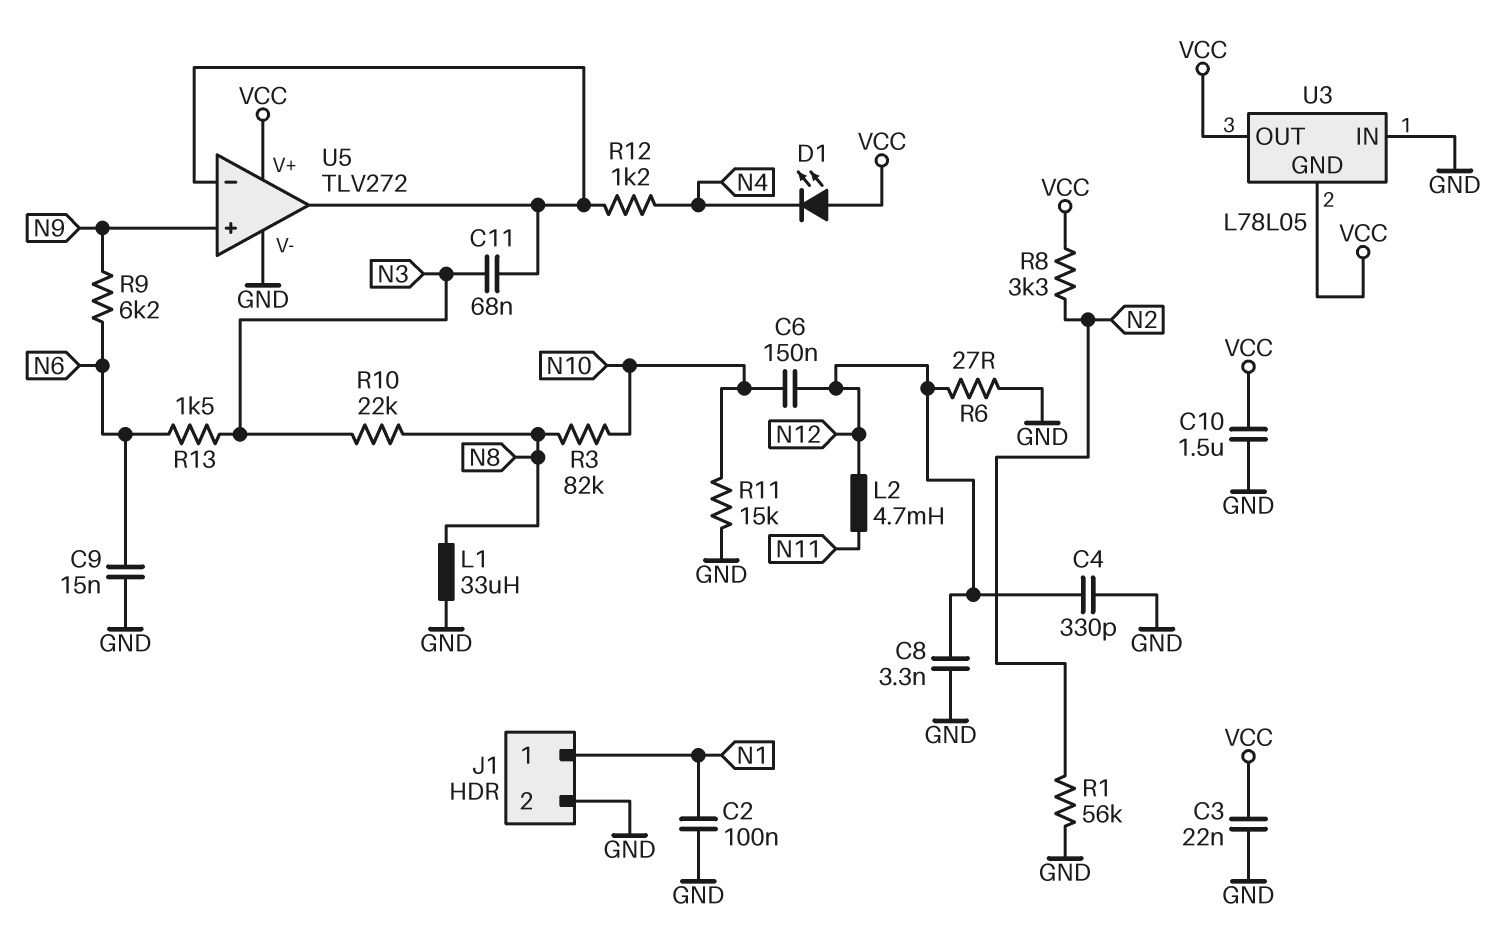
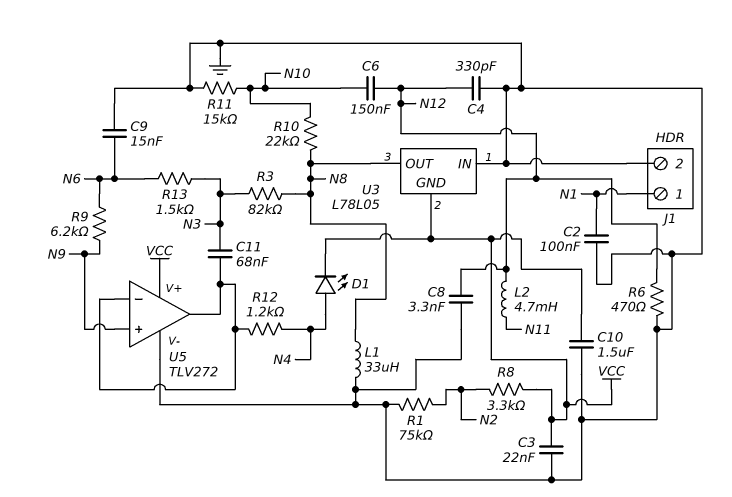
D1: LED (A VCC, K N4) -> LED (A N4, K VCC)
R1: 56k (GND, N2) -> 75k (GND, N2)
R3: 82k (N8, N10) -> 82k (N3, N8)
R6: 27 (GND, N12) -> 470 (GND, N12)
R10: 22k (N3, N8) -> 22k (N8, N10)
U3 pin OUT: VCC -> N8

